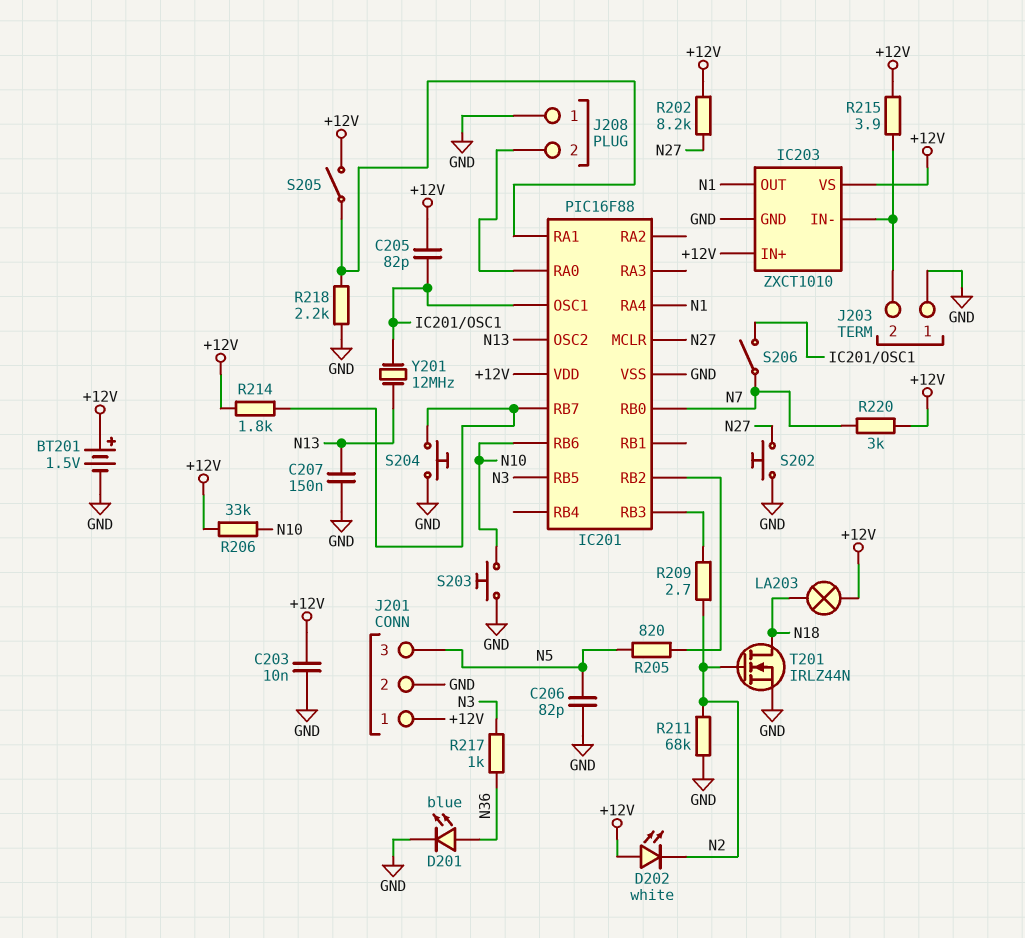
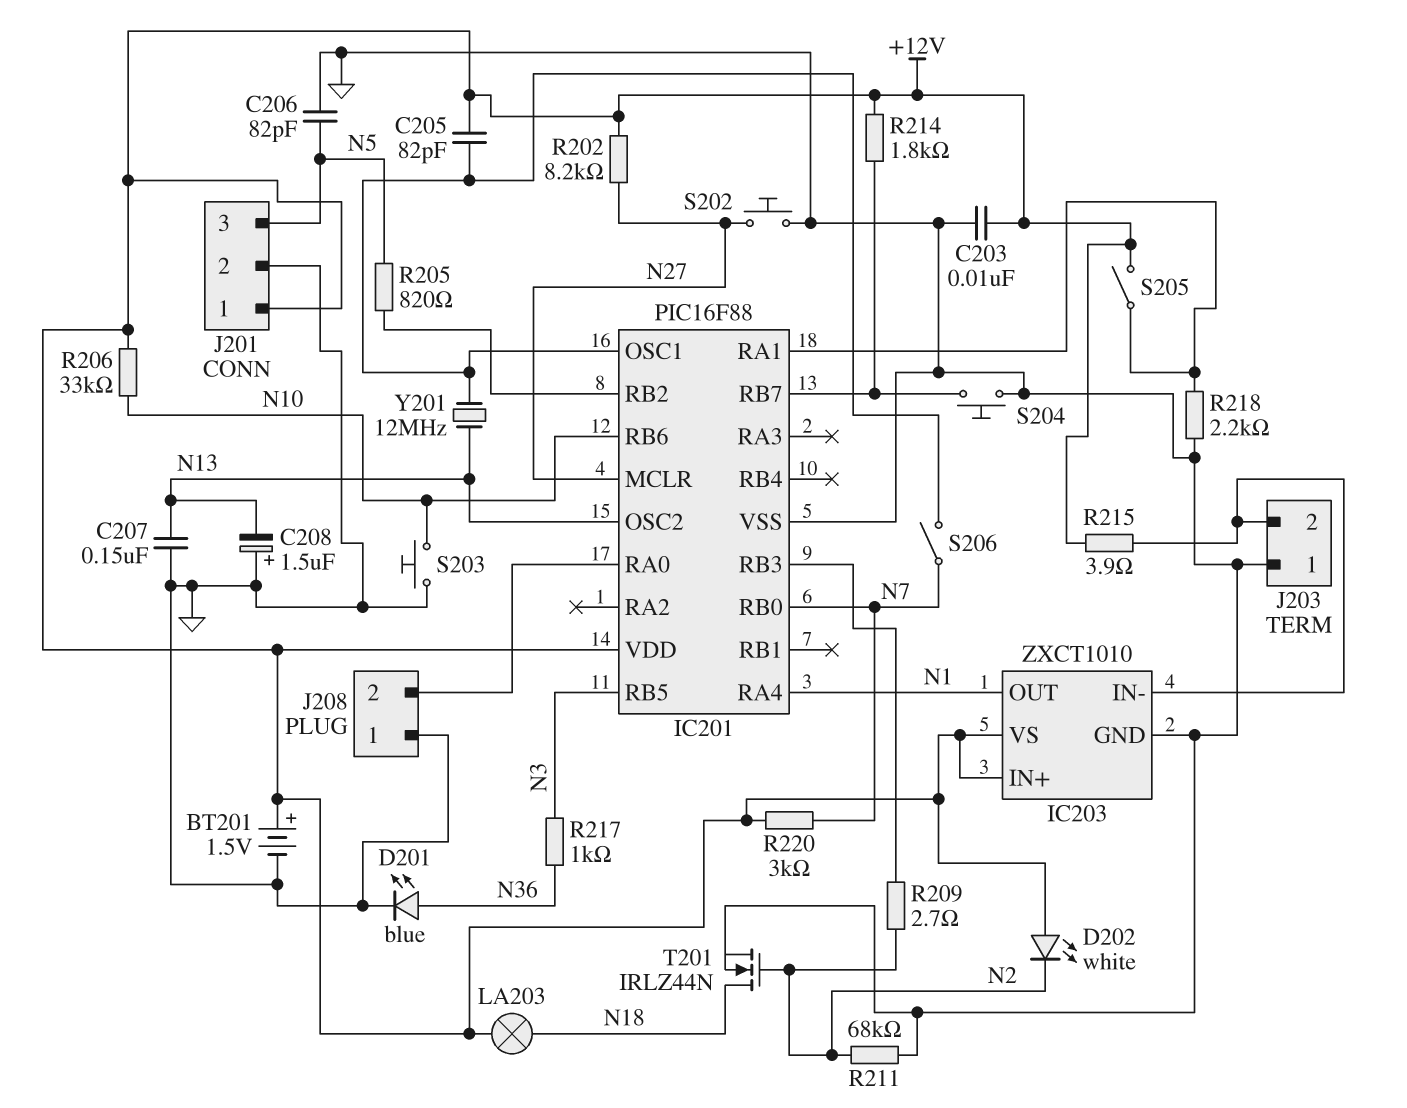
C208: none -> 1.5uF (plus GND, minus N13)

